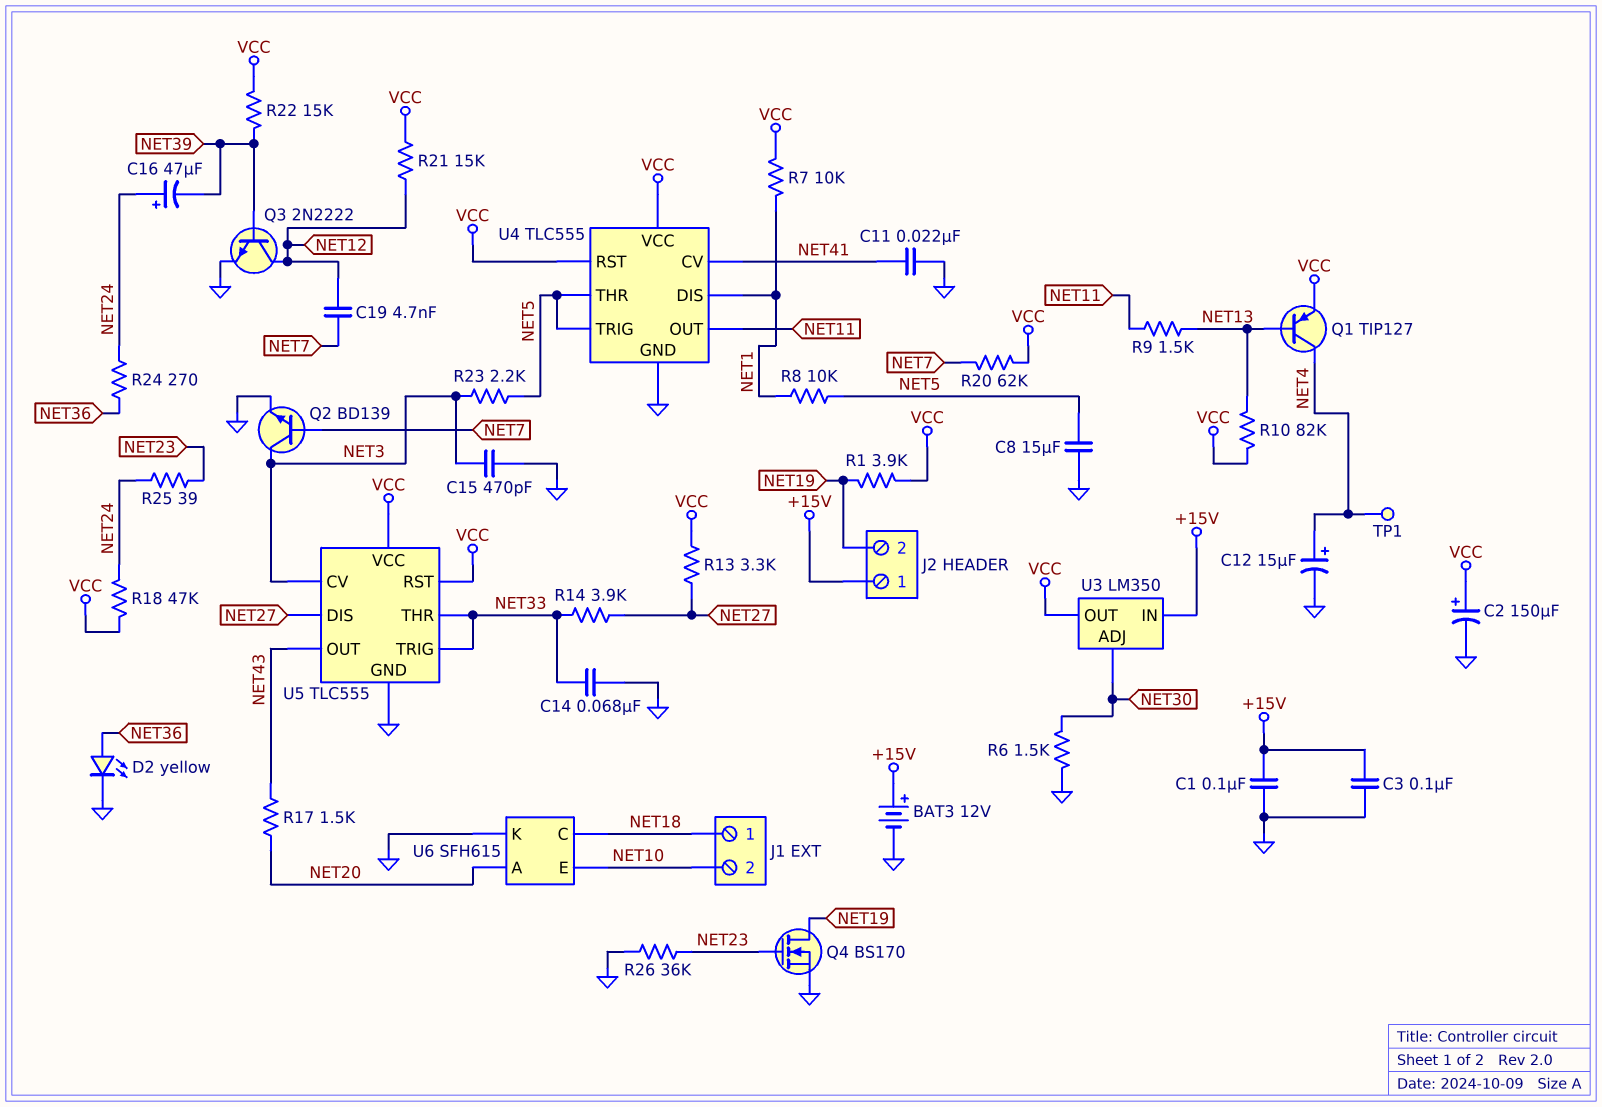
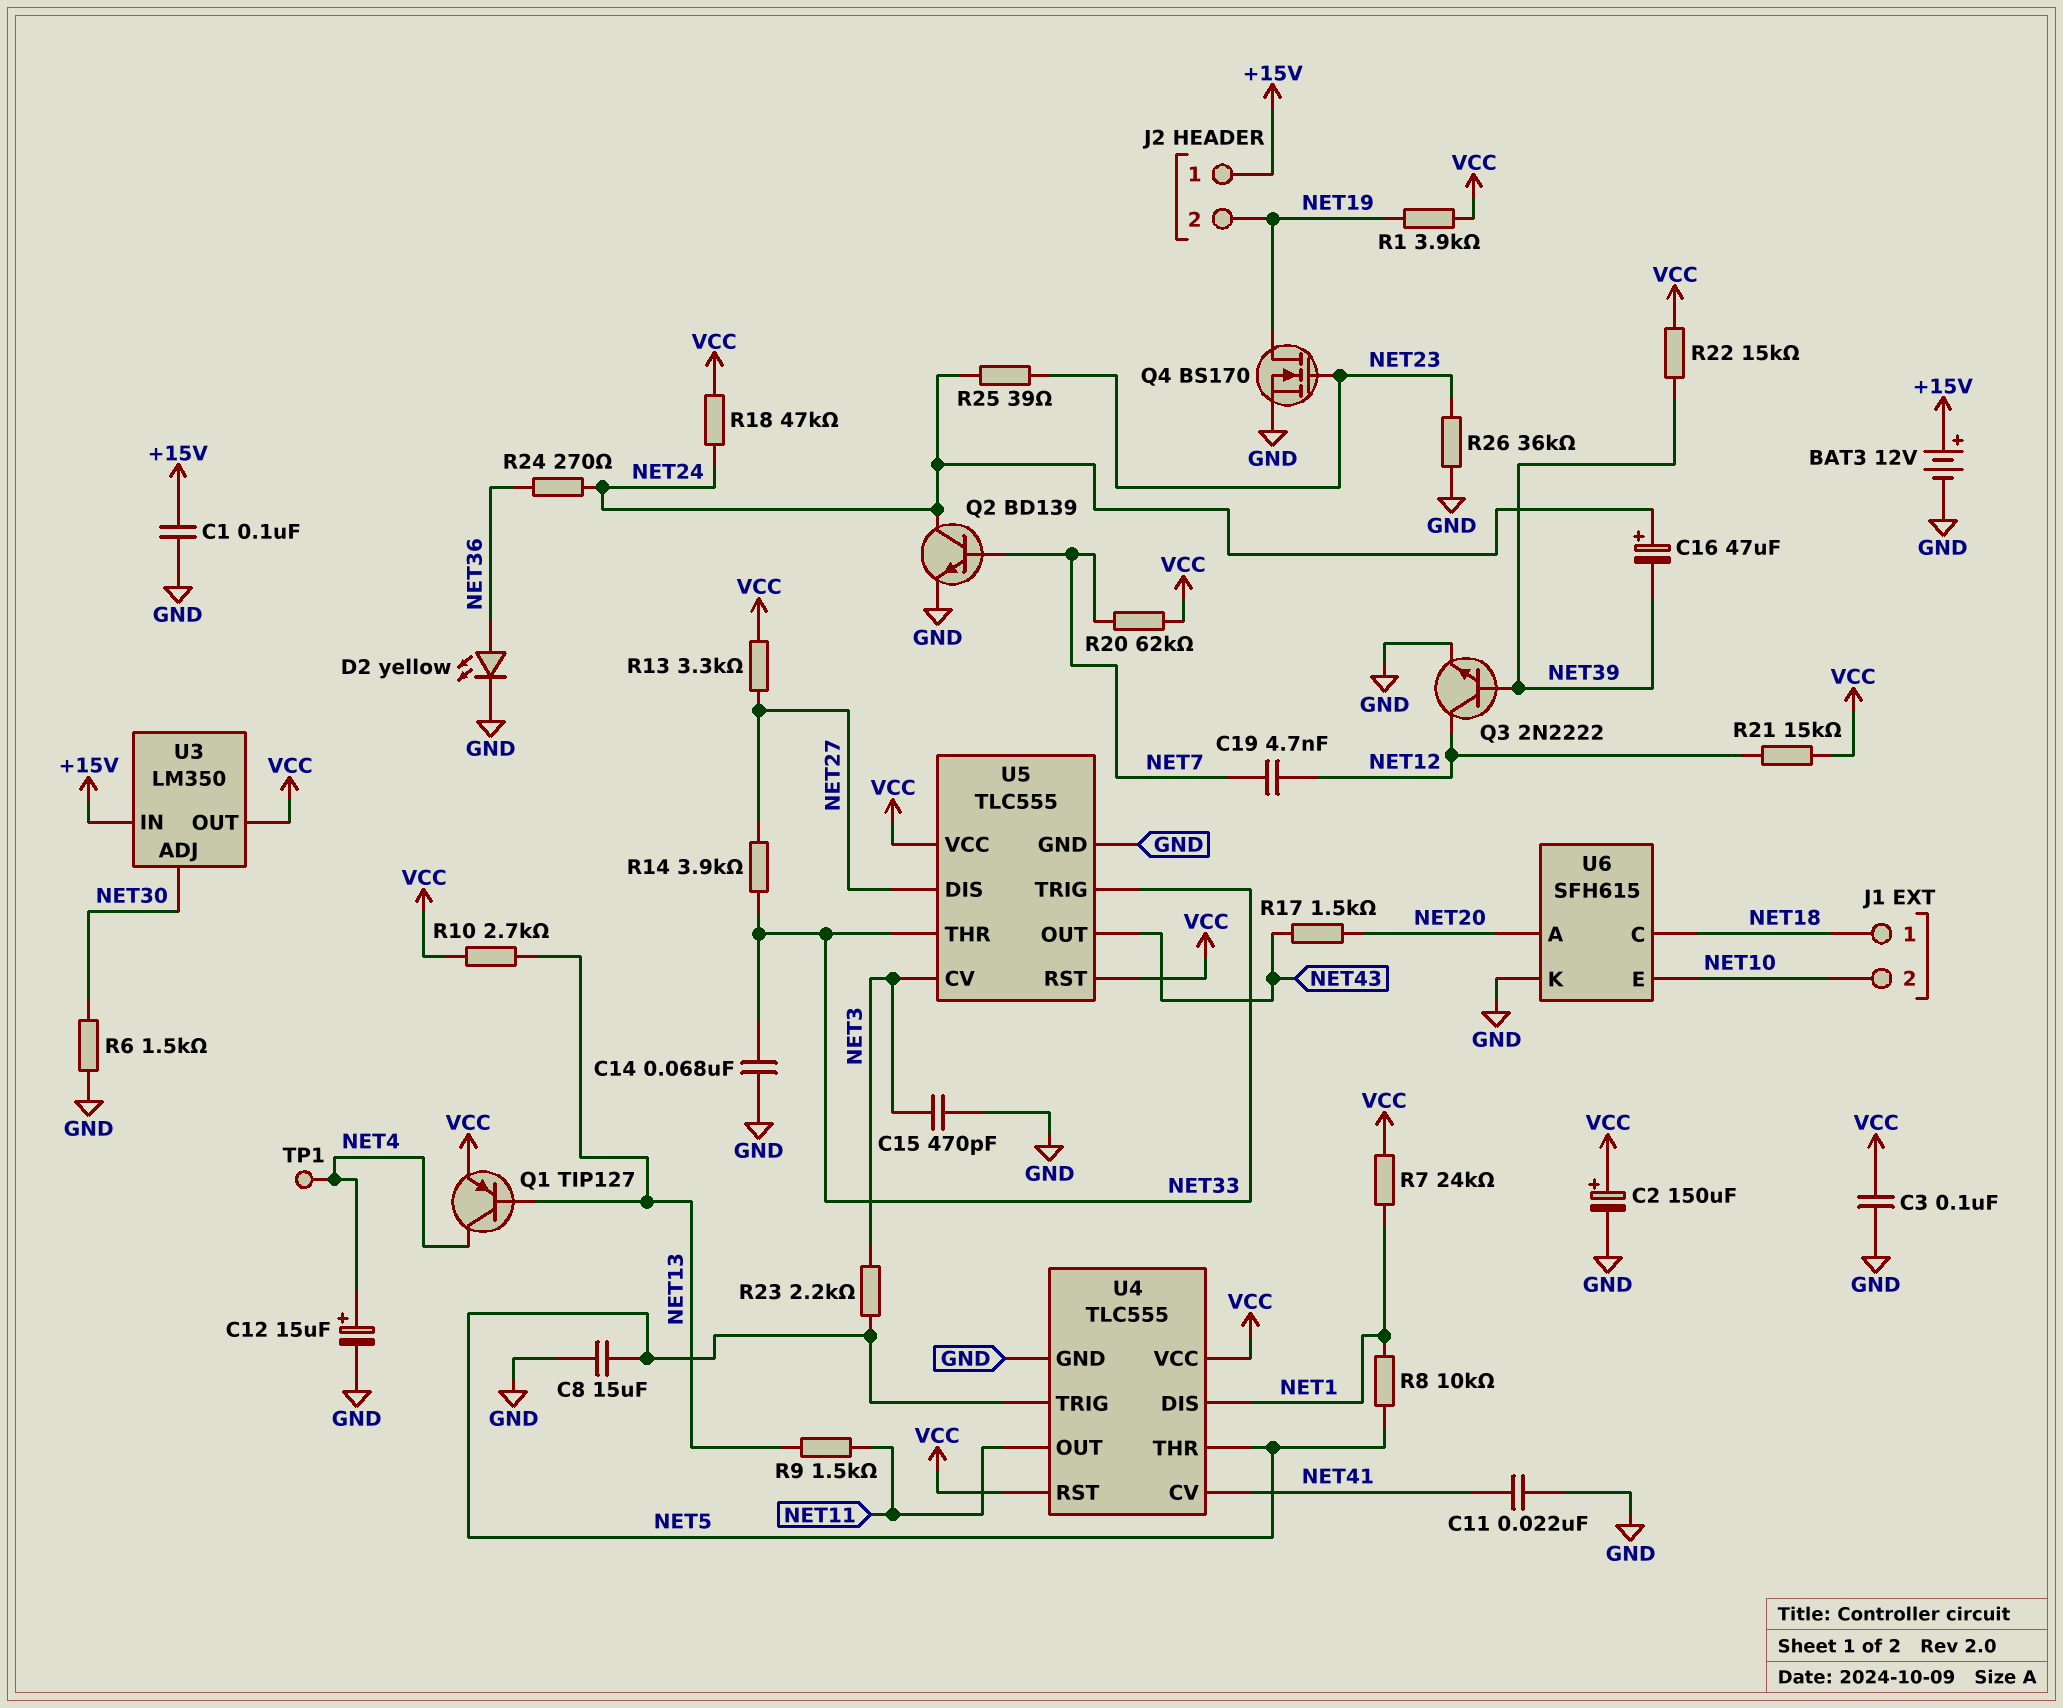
C3: 100nF (+15V, GND) -> 100nF (GND, VCC)
Q2: NPN BD139 (B NET7, C NET3, E GND) -> NPN BD139 (B NET7, C NET24, E GND)
R7: 10k (NET1, VCC) -> 24k (NET1, VCC)
R10: 82k (NET13, VCC) -> 2.7k (NET13, VCC)

